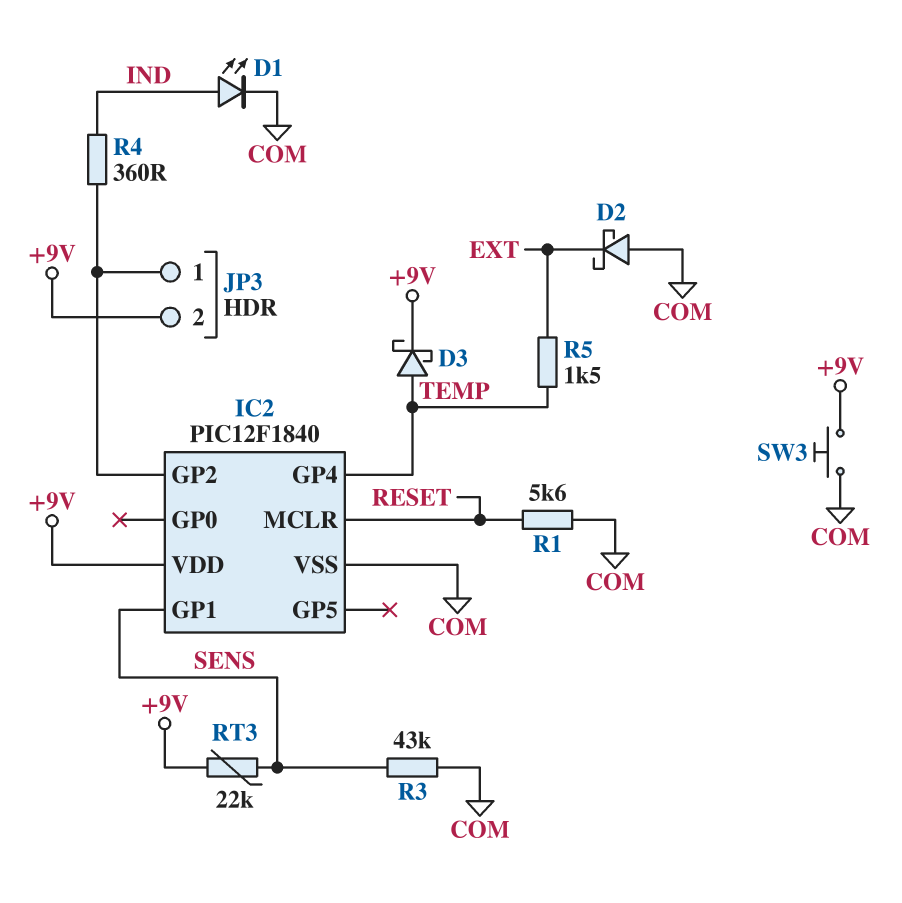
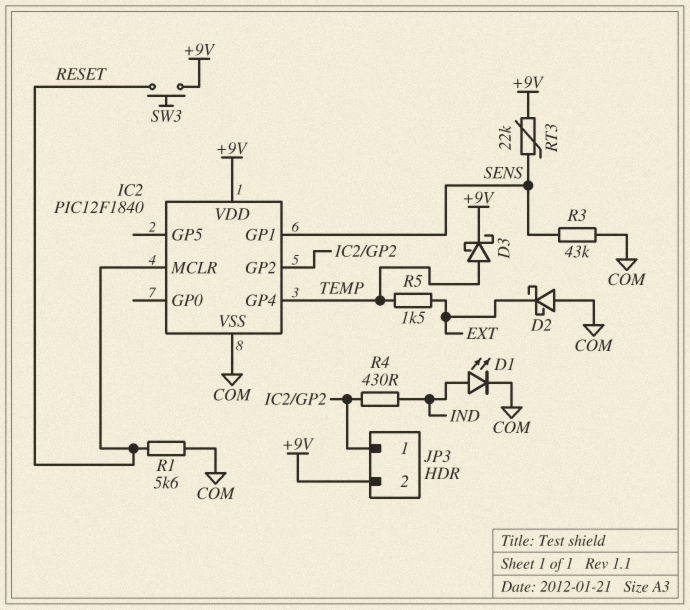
R4: 360 (IC2/GP2, IND) -> 430 (IC2/GP2, IND)
SW3: button (+9V, COM) -> button (+9V, RESET)

